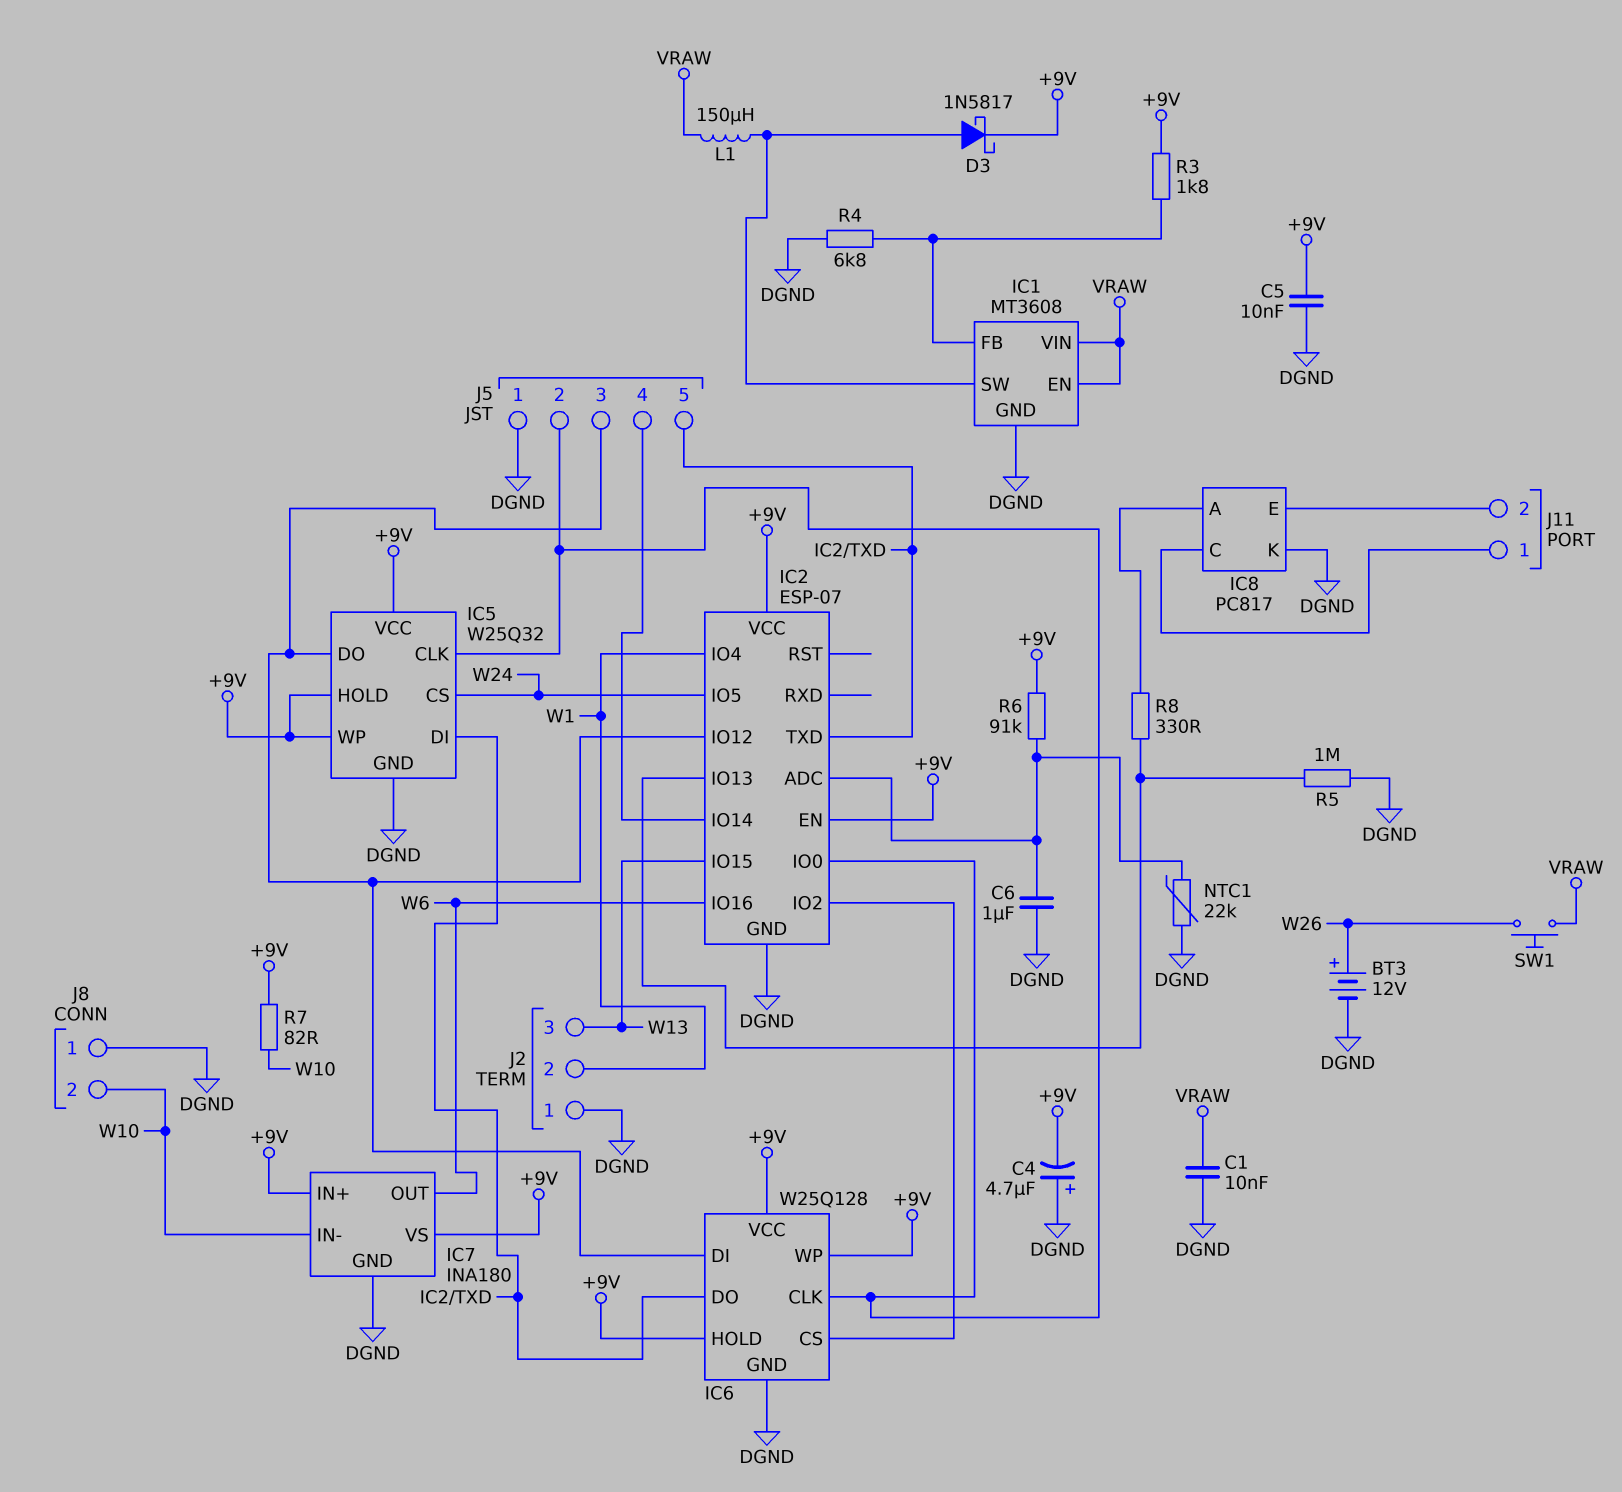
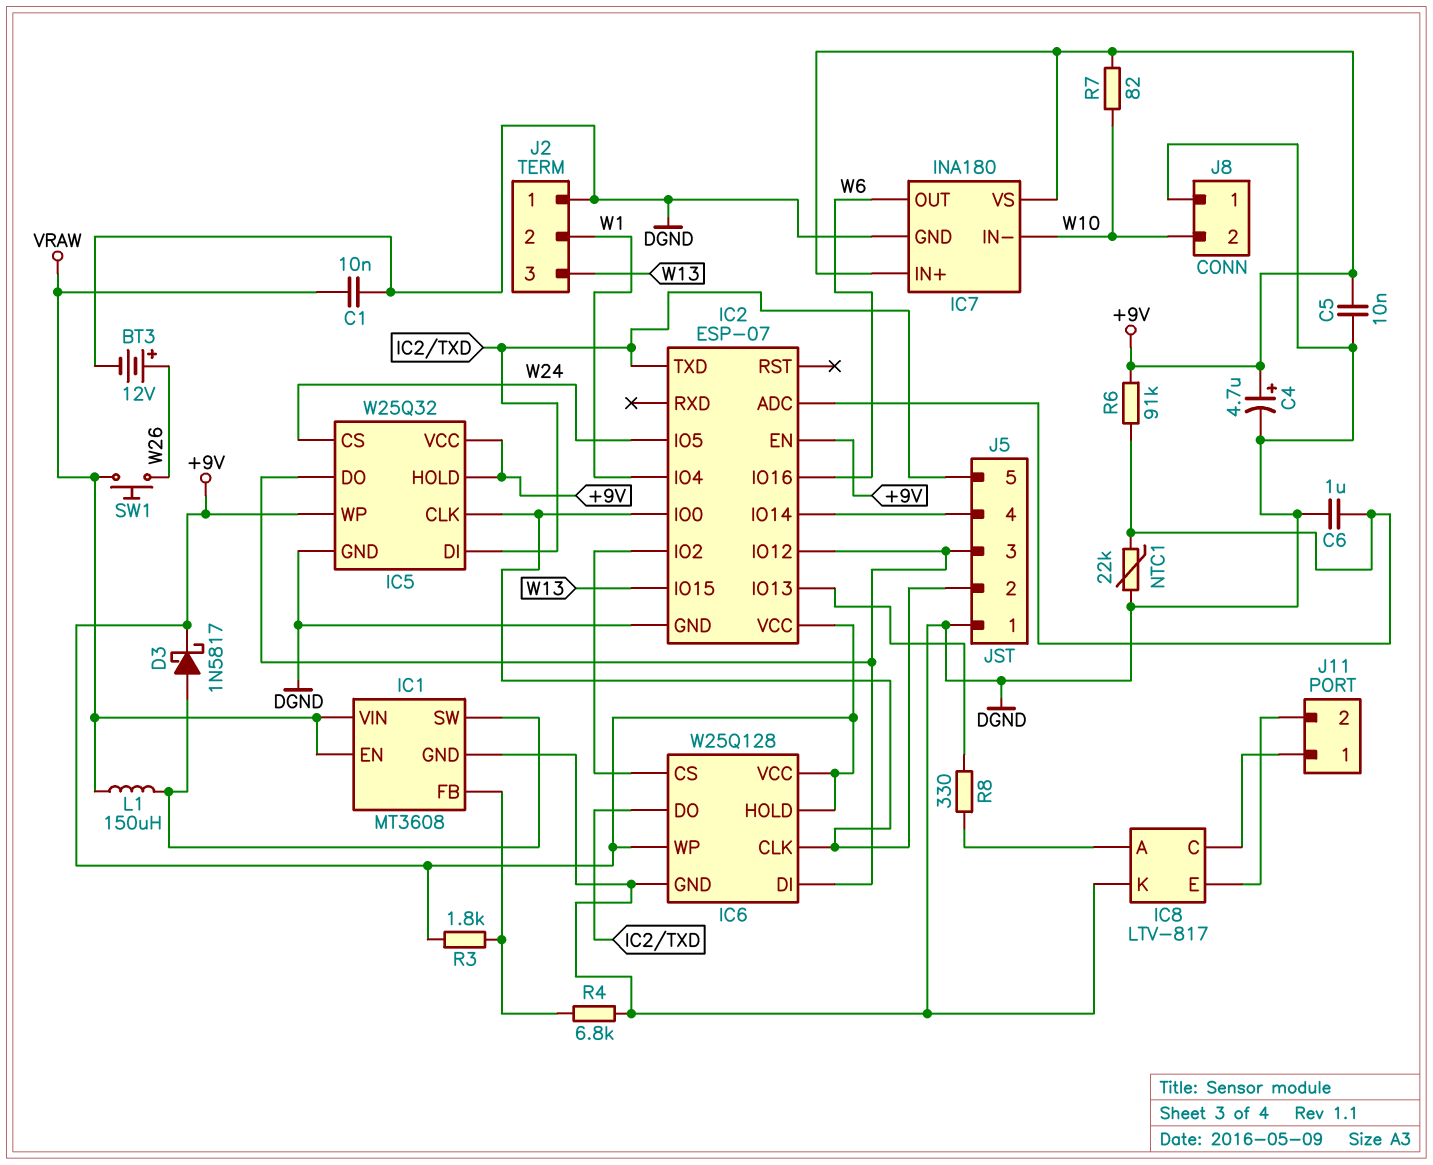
C4: 4.7uF (plus DGND, minus +9V) -> 4.7uF (plus +9V, minus DGND)
IC8: PC817 -> LTV-817
R5: 1M (DGND, IC2/IO13) -> none

